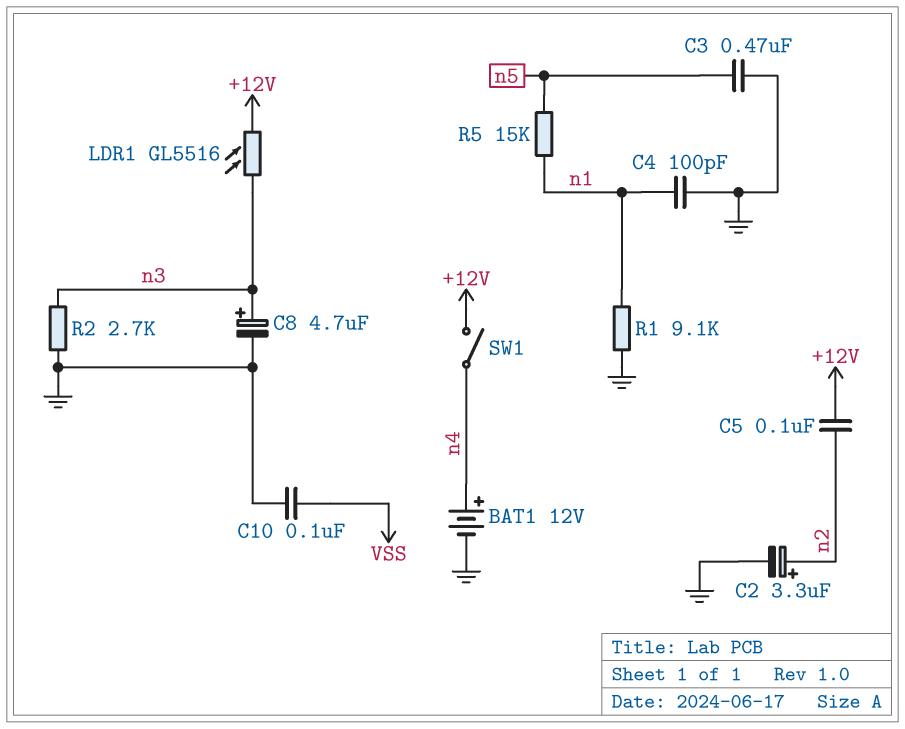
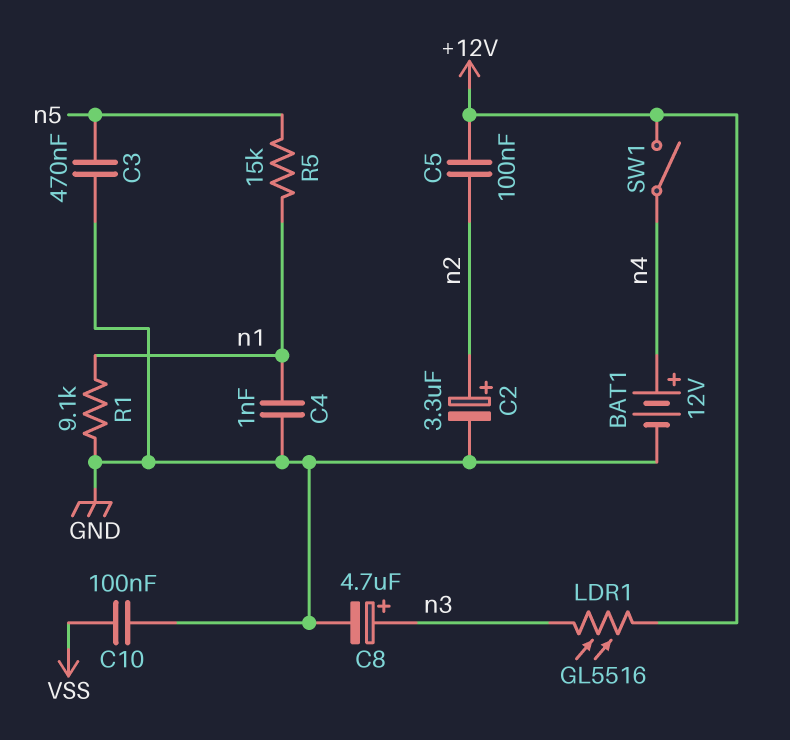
C4: 100pF (GND, n1) -> 1nF (GND, n1)
R2: 2.7k (GND, n3) -> none

